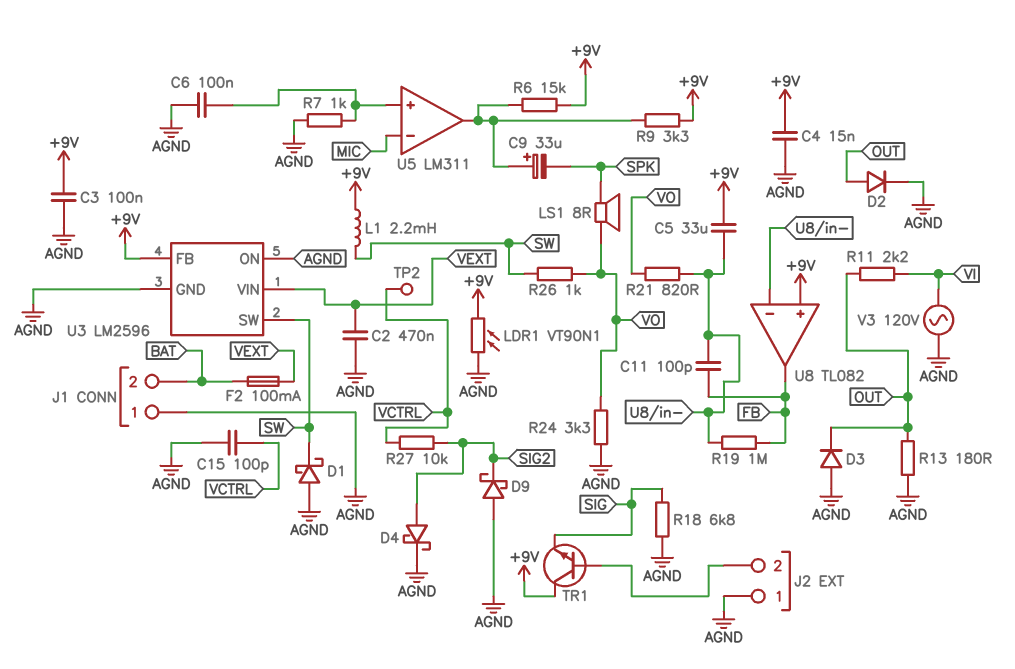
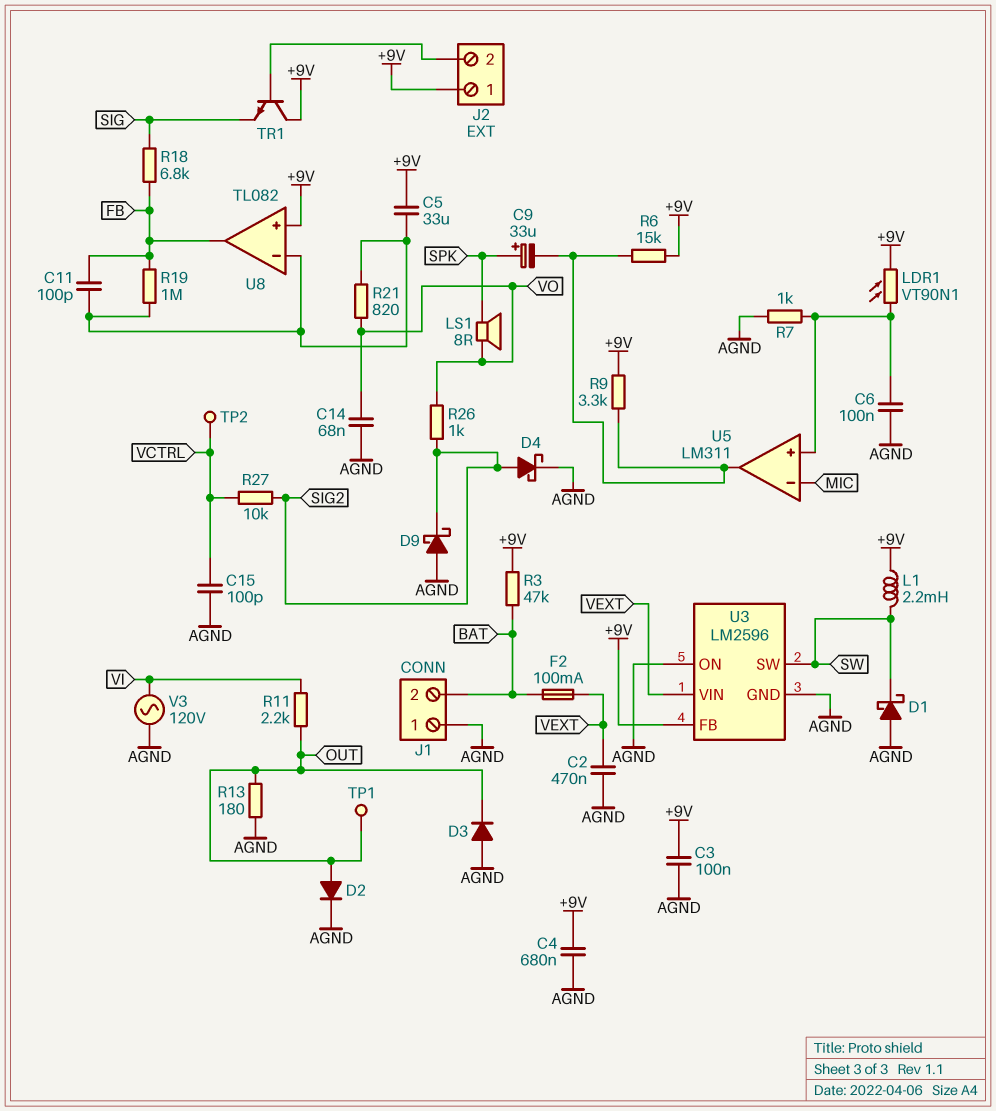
C4: 15nF (+9V, AGND) -> 680nF (+9V, AGND)
C9: 33uF (plus U5/out, minus SPK) -> 33uF (plus SPK, minus U5/out)
C14: none -> 68nF (AGND, VO)
J2 pin 1: AGND -> +9V
LDR1: VT90N1 (+9V, AGND) -> VT90N1 (+9V, U5/in+)
R3: none -> 47k (+9V, BAT)
R18: 6.8k (AGND, SIG) -> 6.8k (FB, SIG)
R24: 3.3k (AGND, VO) -> none
R26: 1k (SW, VO) -> 1k (SIG2, VO)
TP1: none -> test point (OUT)

